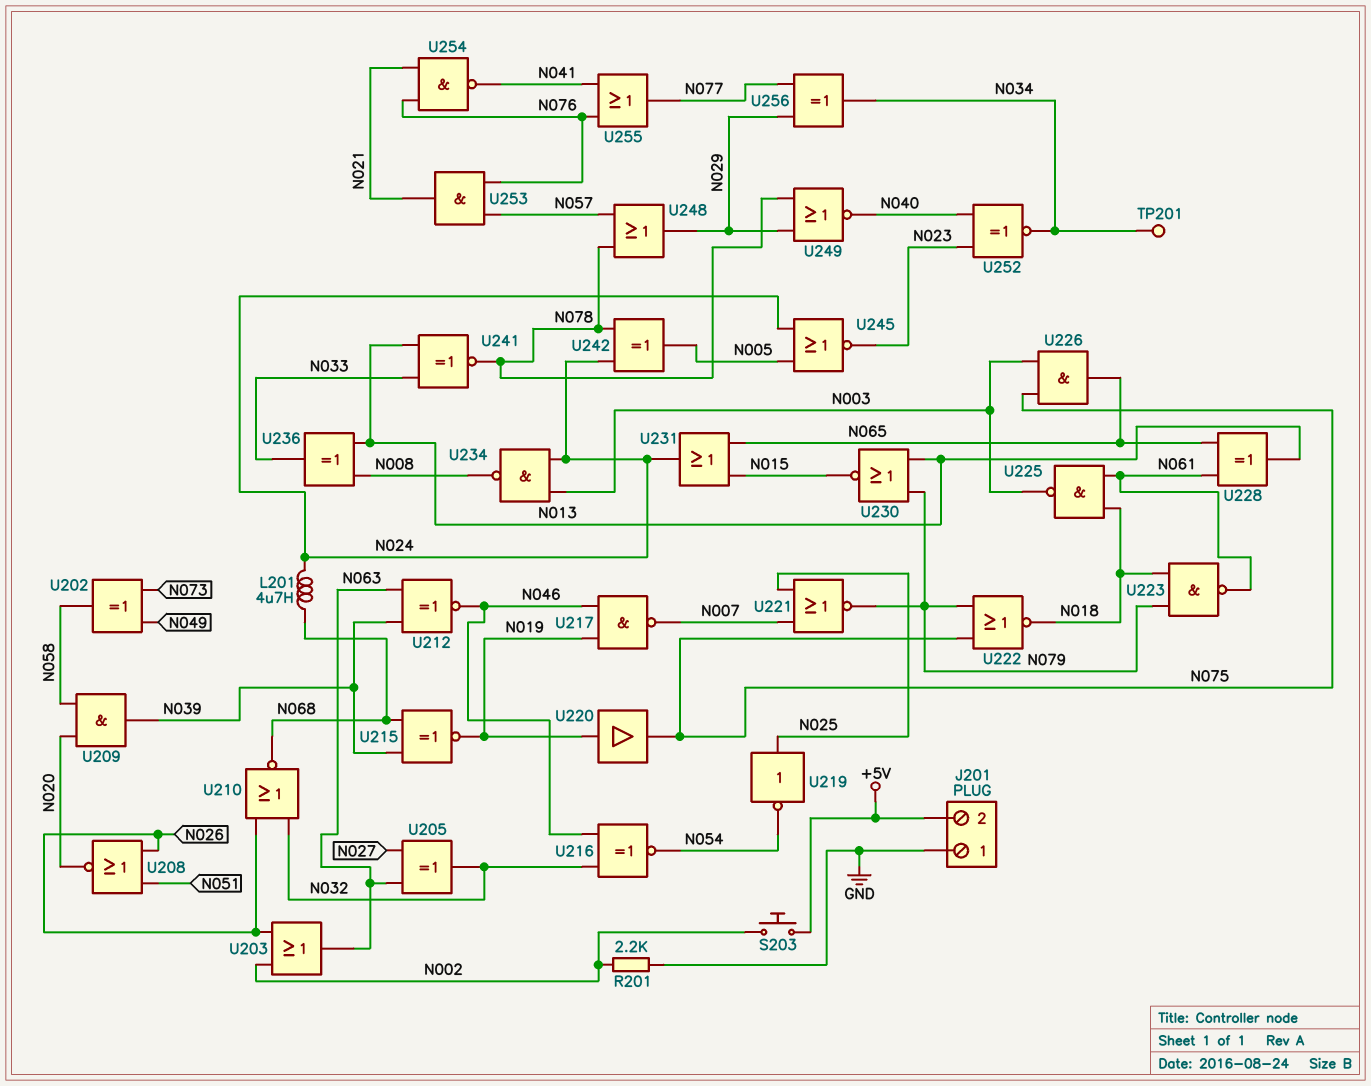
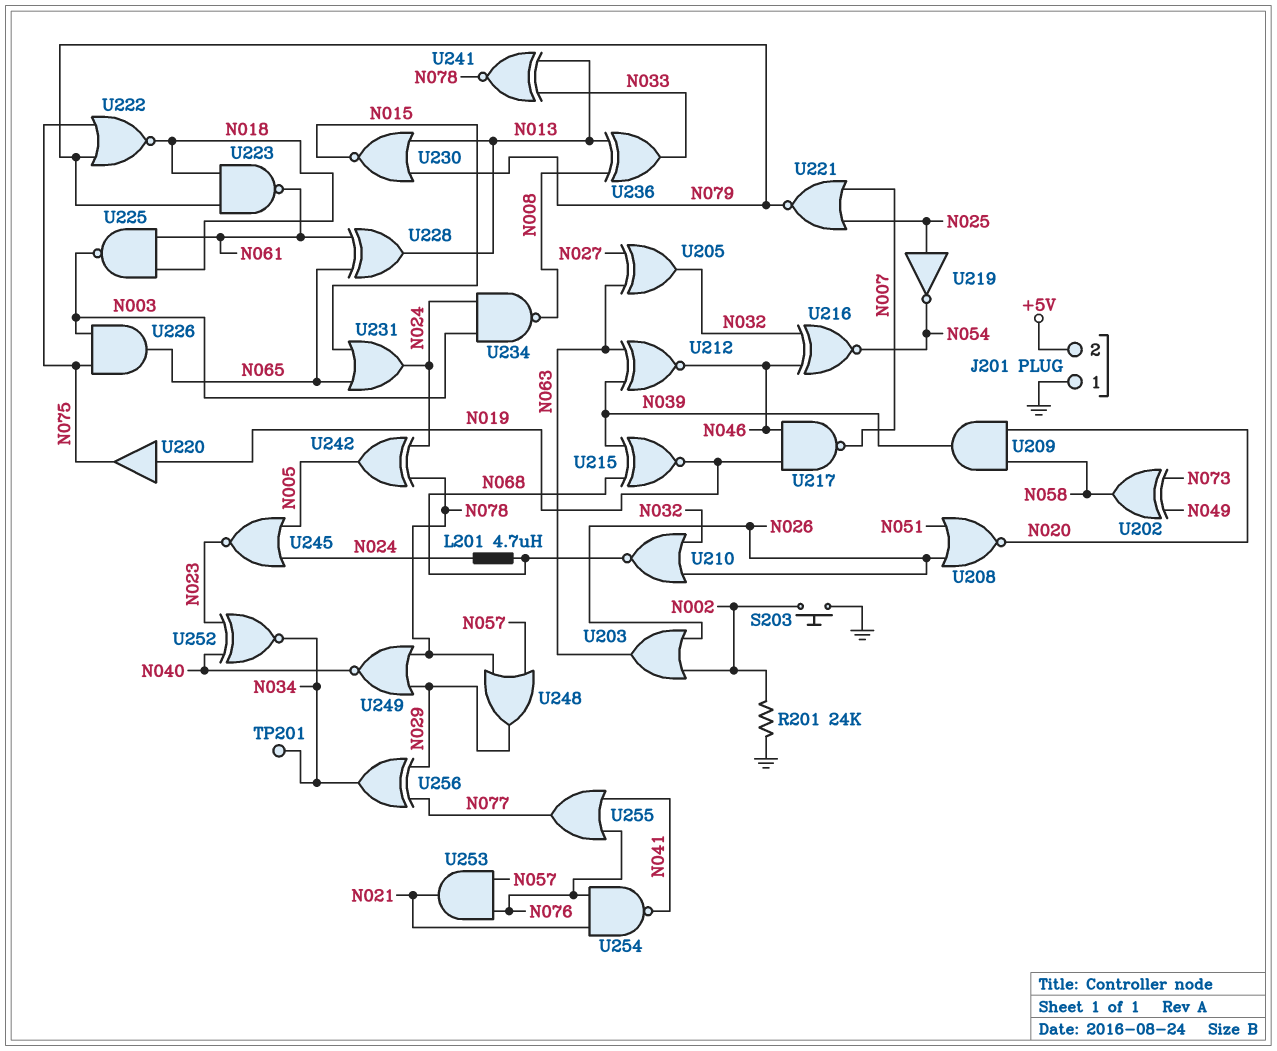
R201: 2.2k (GND, N002) -> 24k (GND, N002)
S203: button (+5V, N002) -> button (GND, N002)

